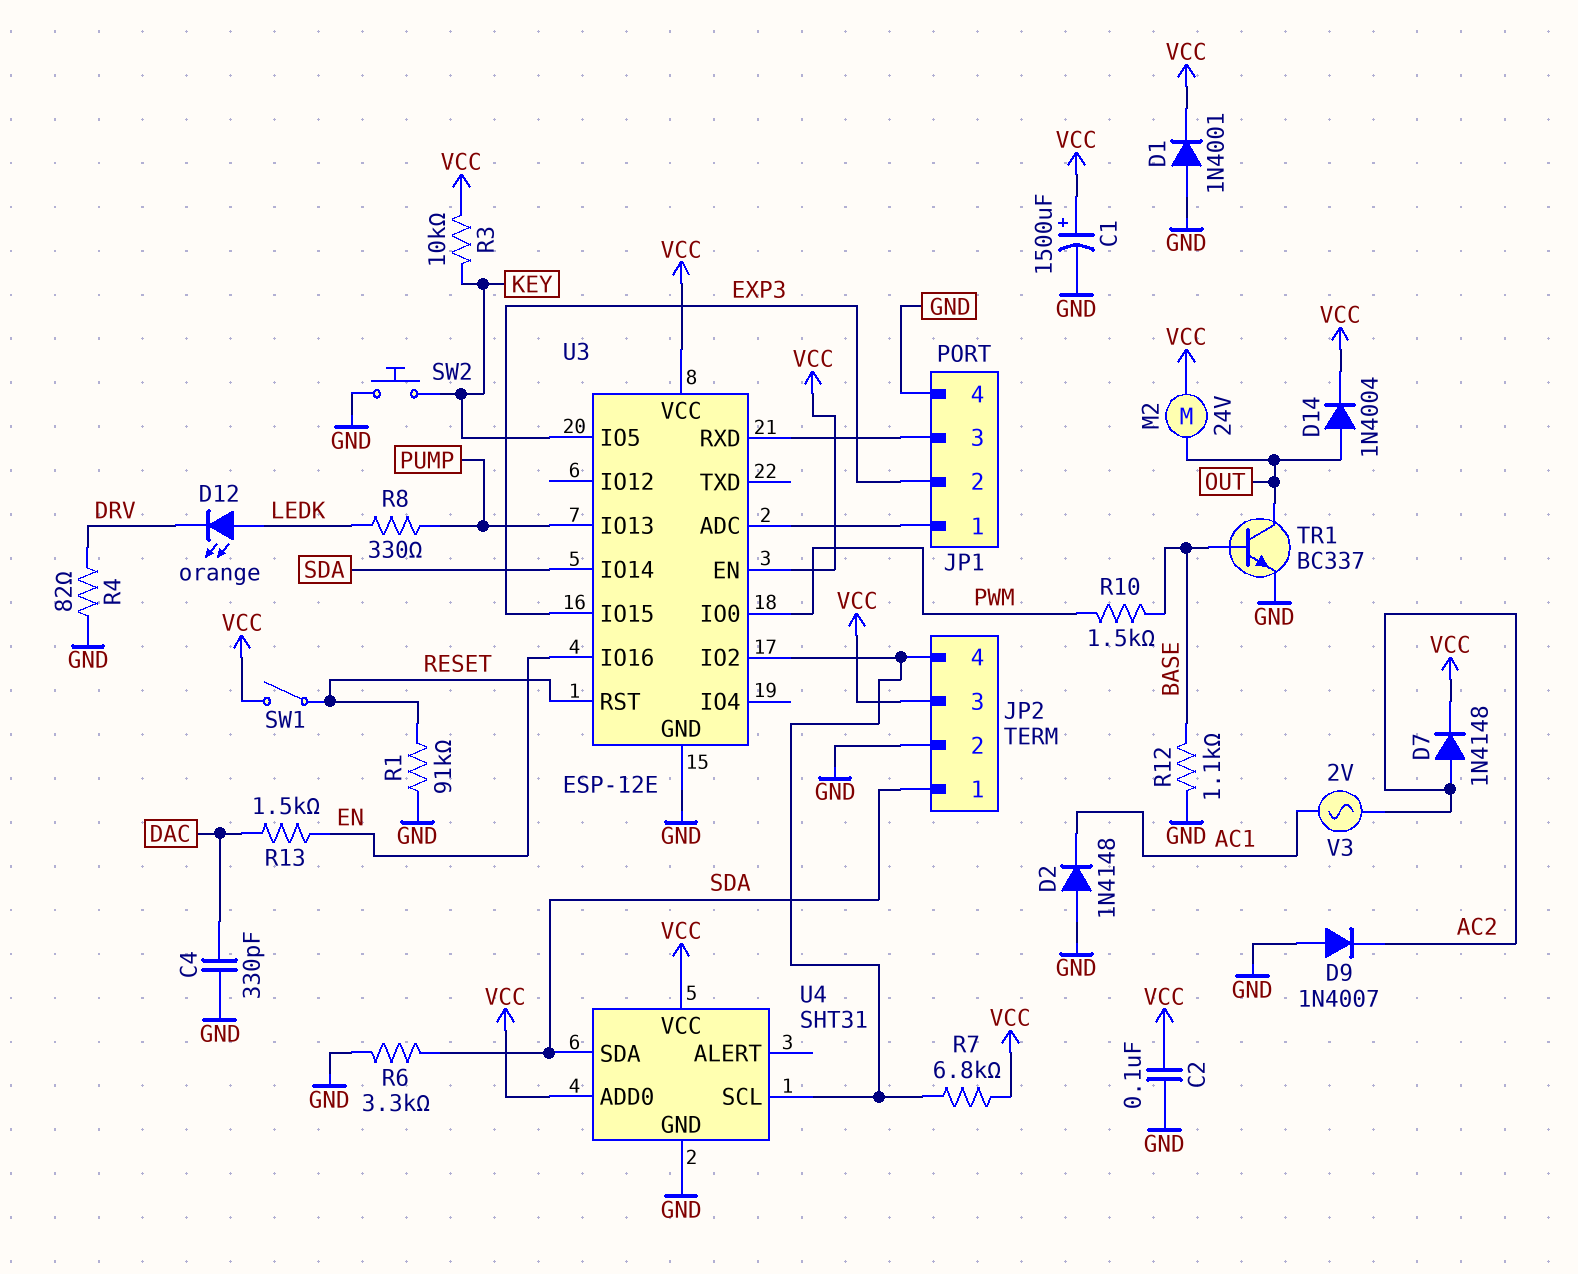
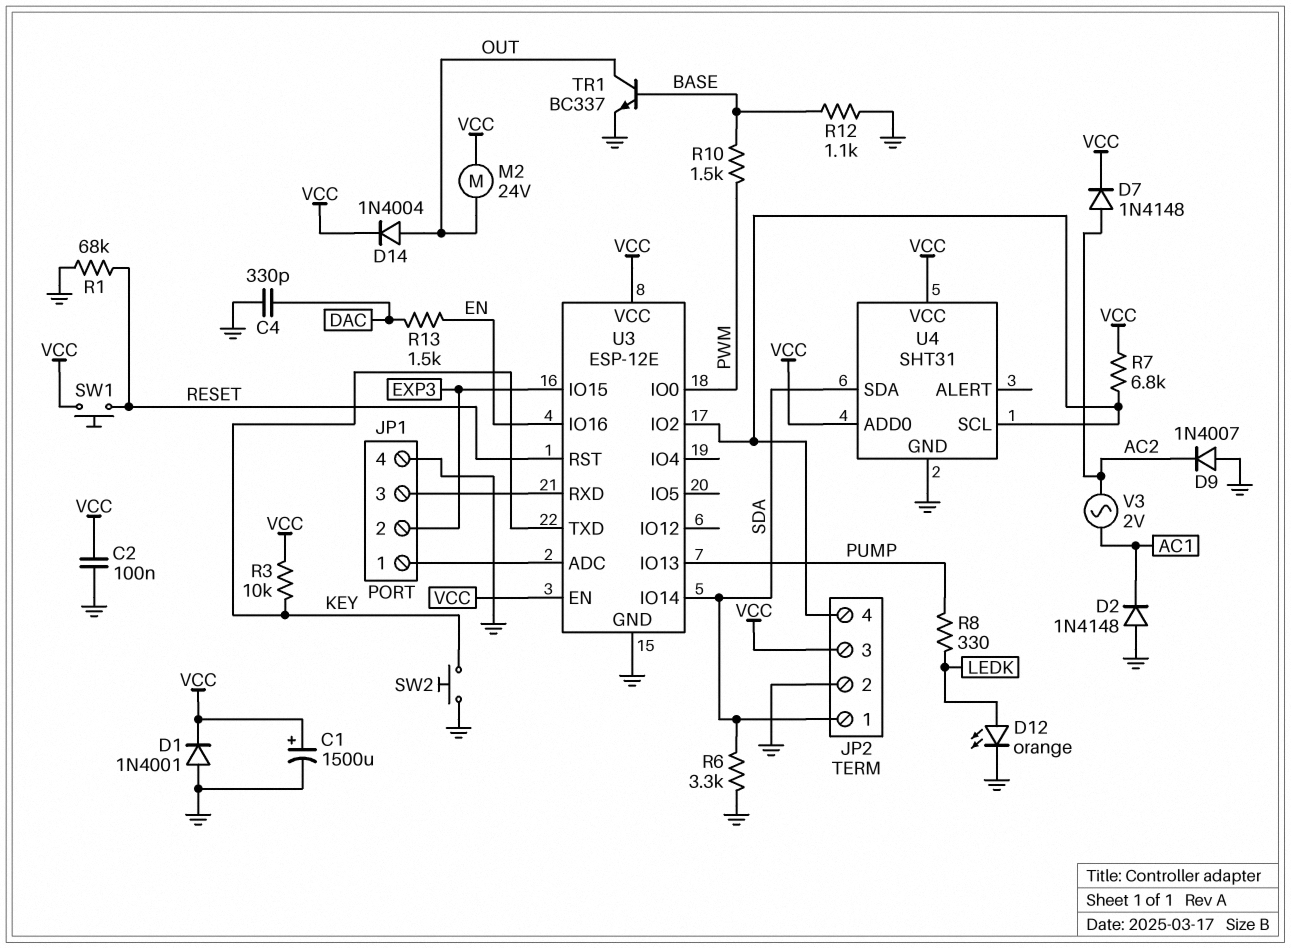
D12: LED orange (A LEDK, K DRV) -> LED orange (A LEDK, K GND)
R1: 91k (GND, RESET) -> 68k (GND, RESET)
R4: 82 (DRV, GND) -> none
SW1: switch (RESET, VCC) -> button (RESET, VCC)
U3 pin IO5: KEY -> none
U3 pin TXD: none -> KEY

